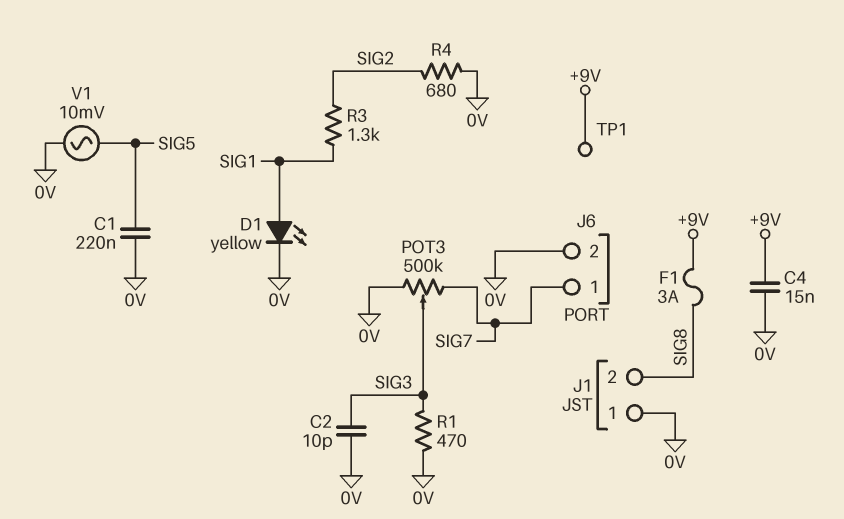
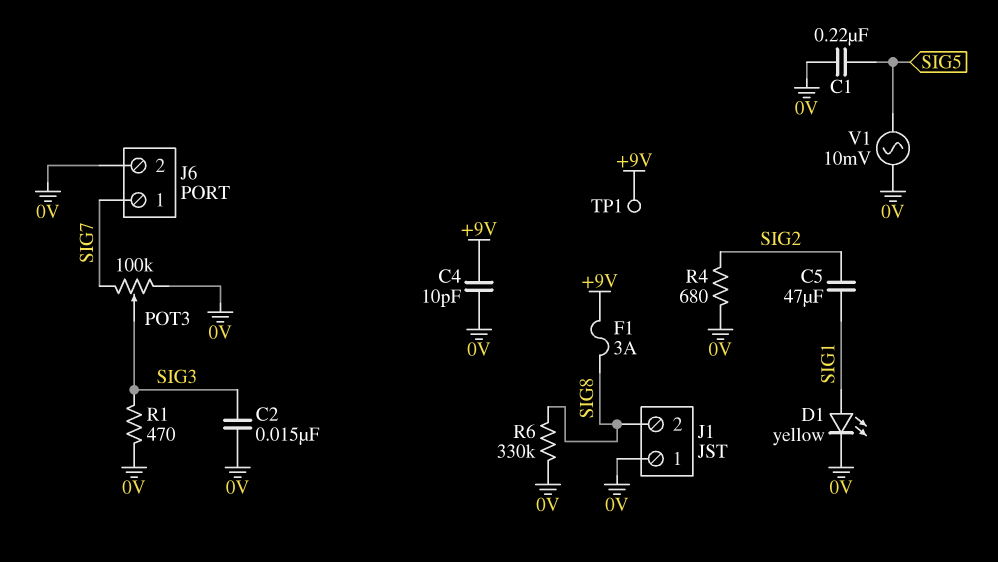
C2: 10pF (0V, SIG3) -> 15nF (0V, SIG3)
C4: 15nF (+9V, 0V) -> 10pF (+9V, 0V)
C5: none -> 47uF (SIG1, SIG2)
POT3: 500k (0V, SIG7, wiper SIG3) -> 100k (0V, SIG7, wiper SIG3)
R3: 1.3k (SIG1, SIG2) -> none
R6: none -> 330k (0V, SIG8)

